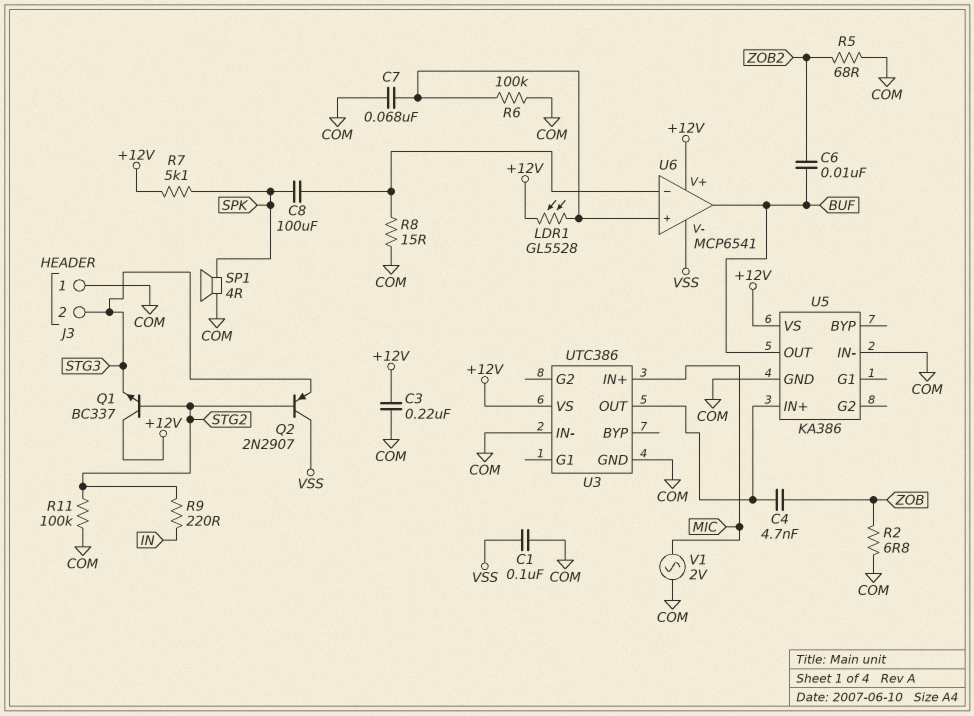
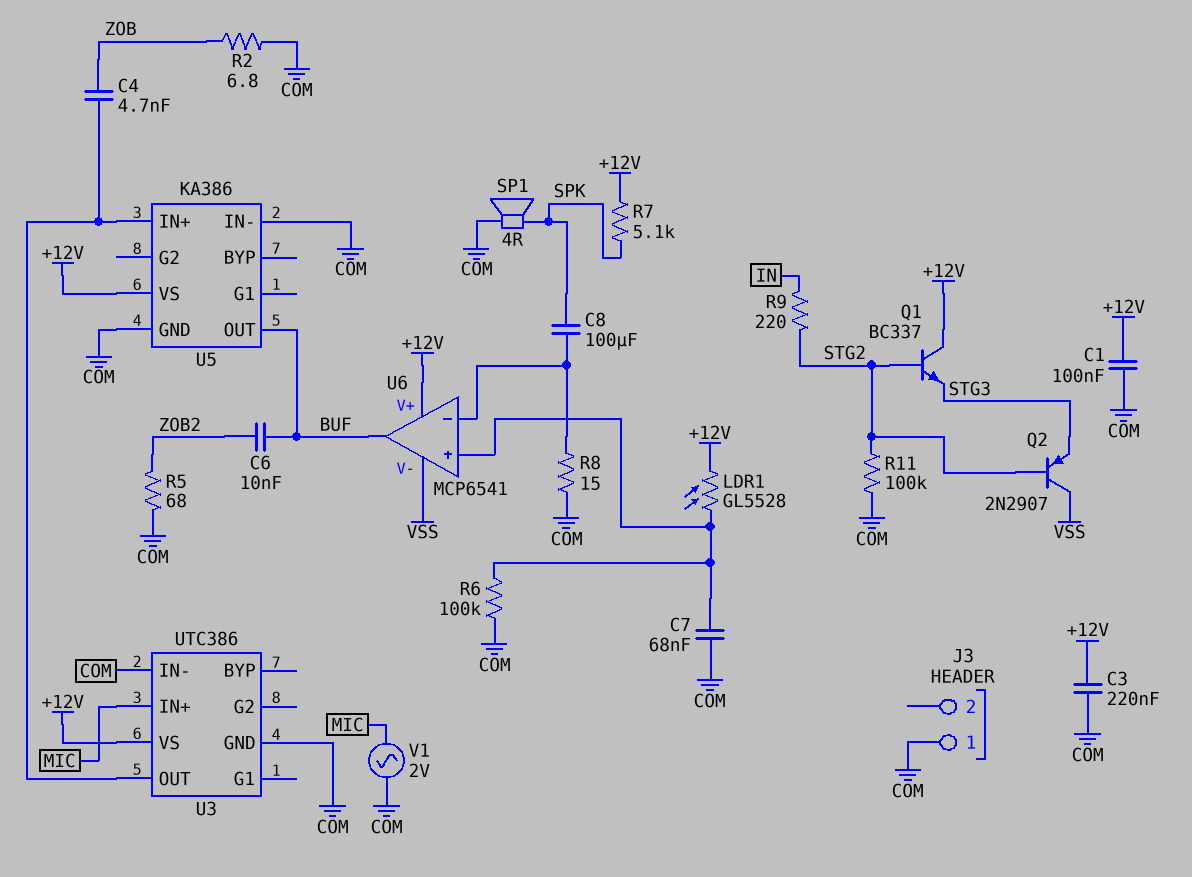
C1: 100nF (COM, VSS) -> 100nF (+12V, COM)
J3 pin 2: STG3 -> none

